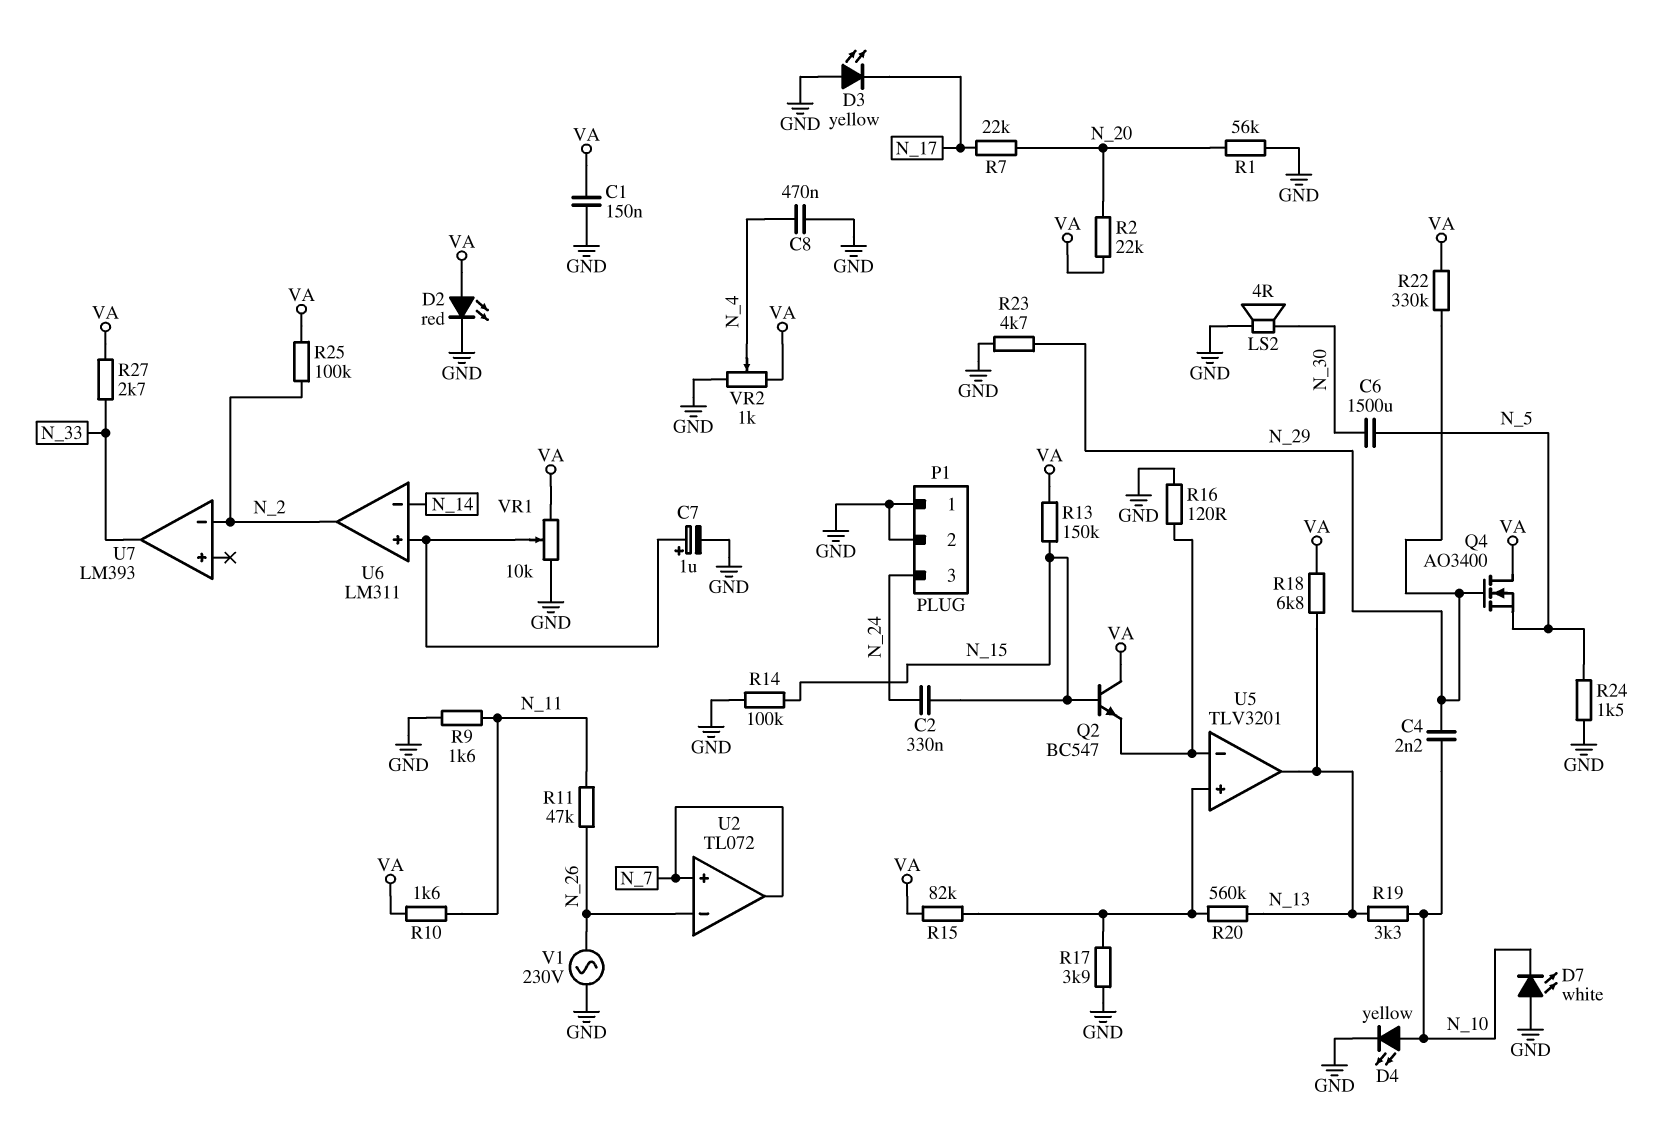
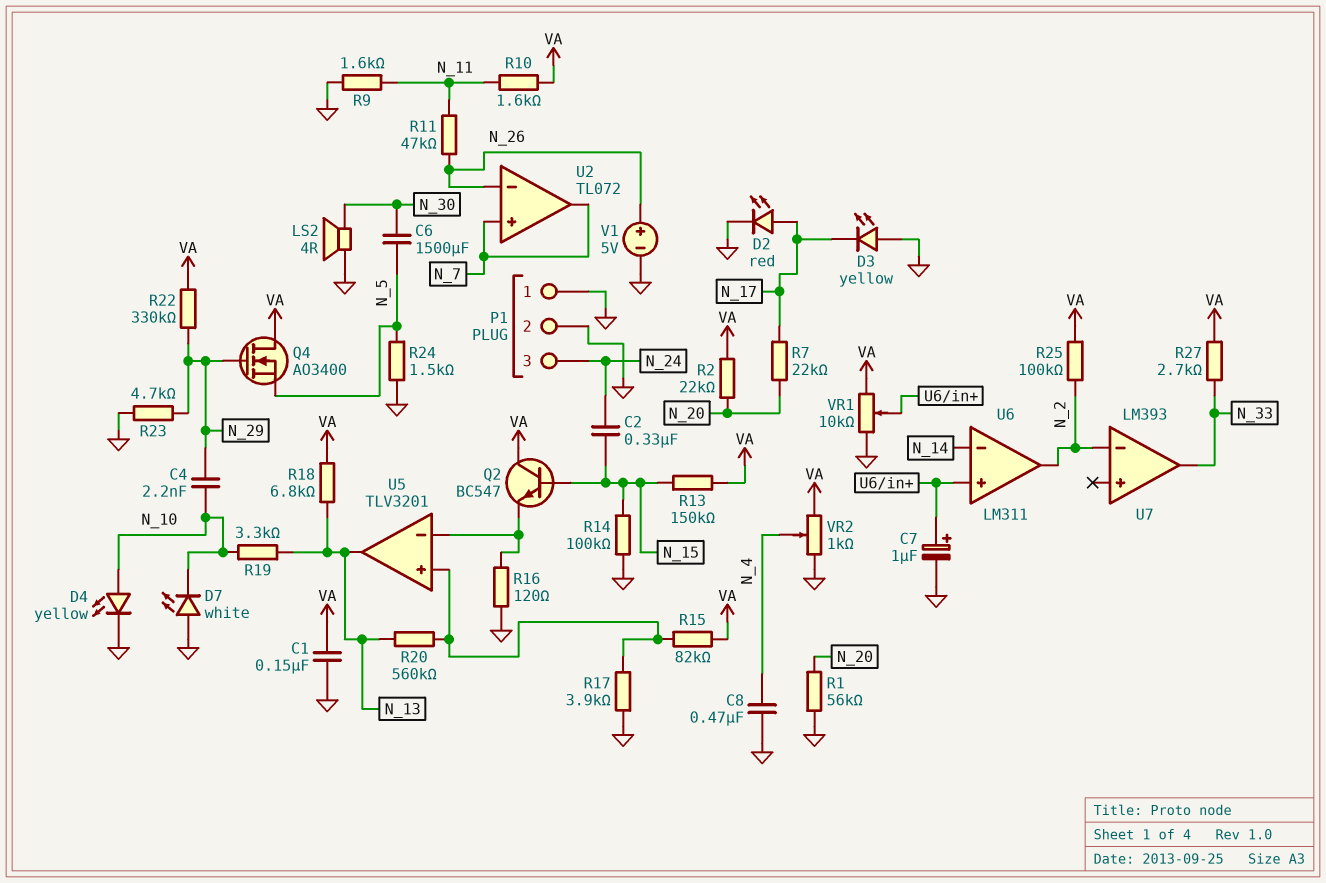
D2: LED red (A VA, K GND) -> LED red (A N_17, K GND)
V1: AC 230V (GND, N_26) -> 5V (plus N_26, minus GND)

